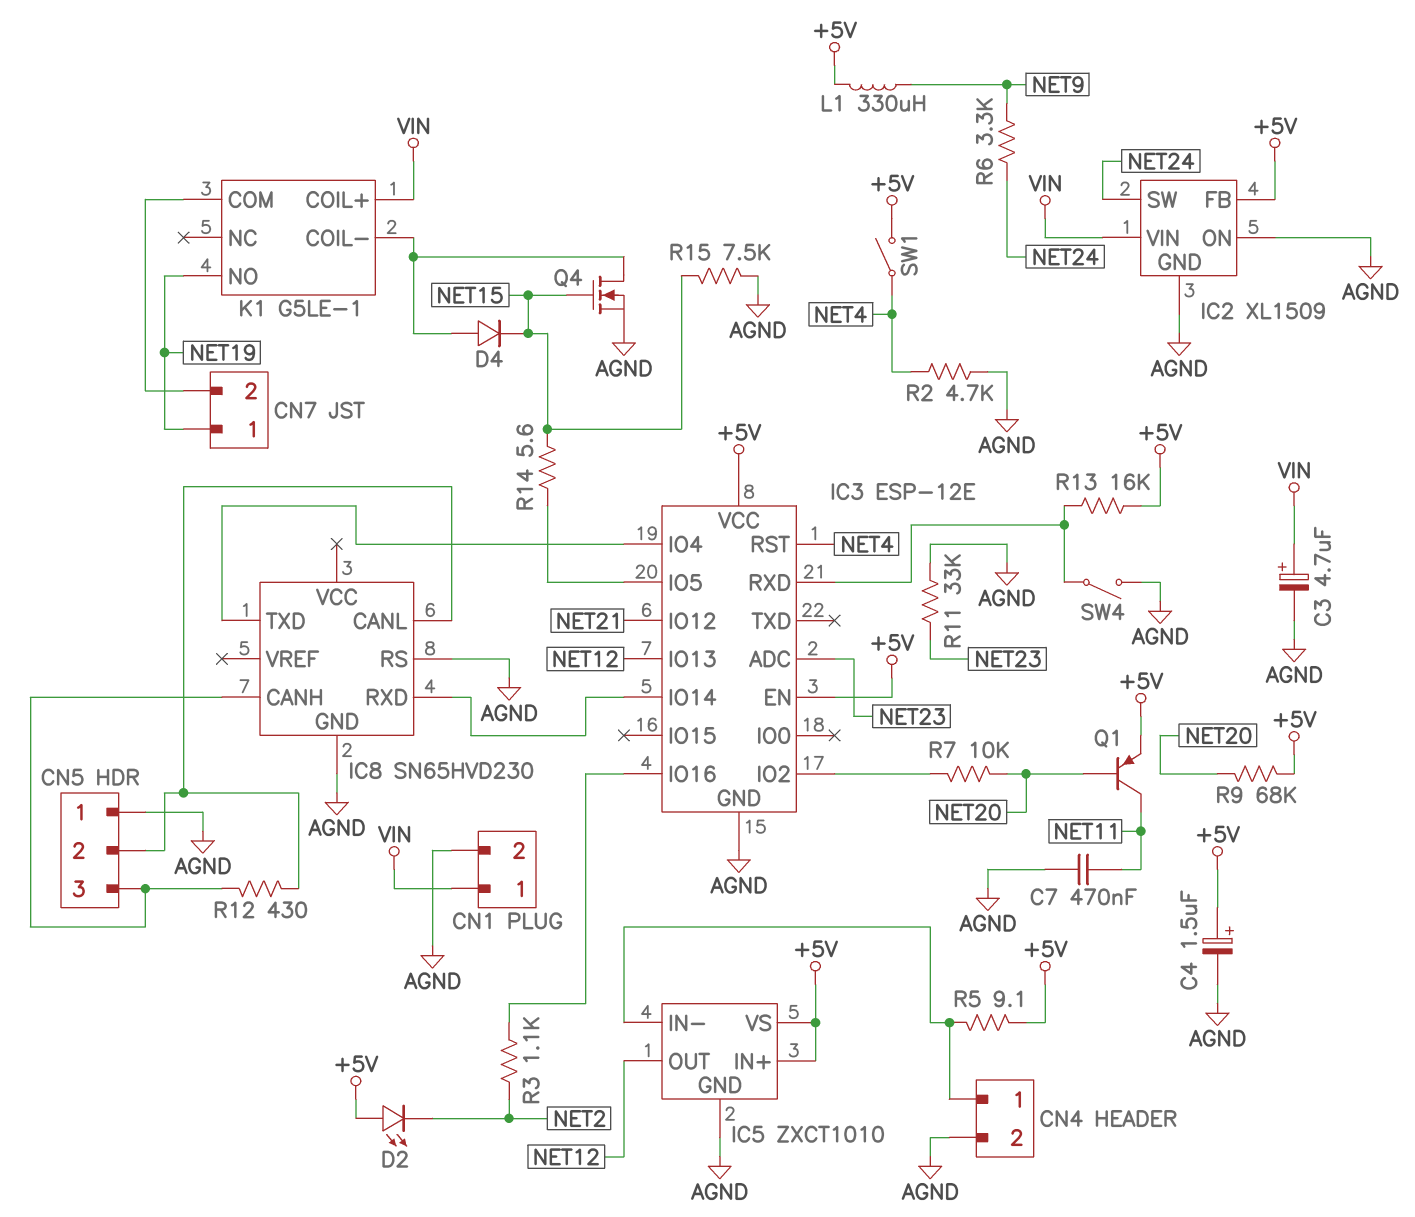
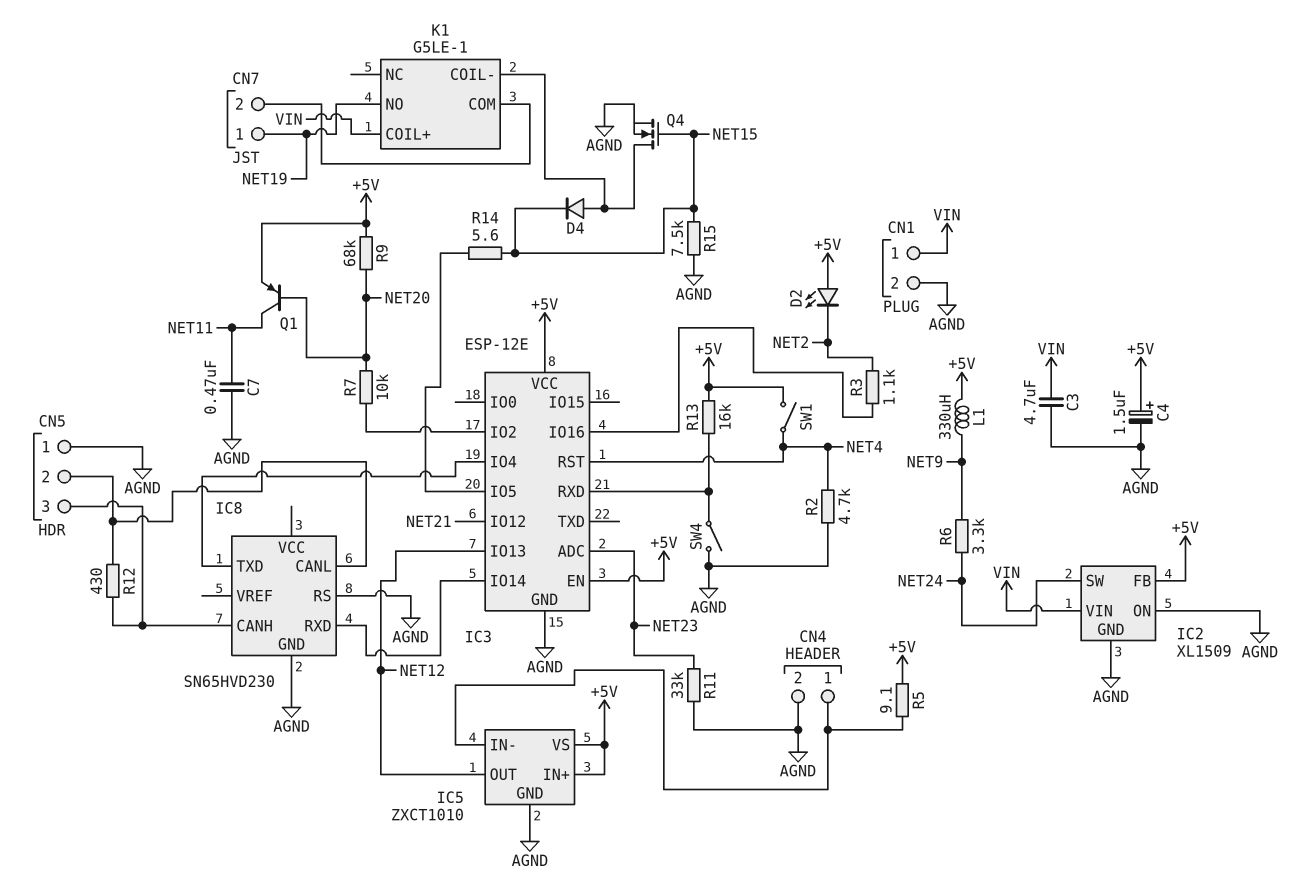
C3: 4.7uF (plus VIN, minus AGND) -> 4.7uF (AGND, VIN)

